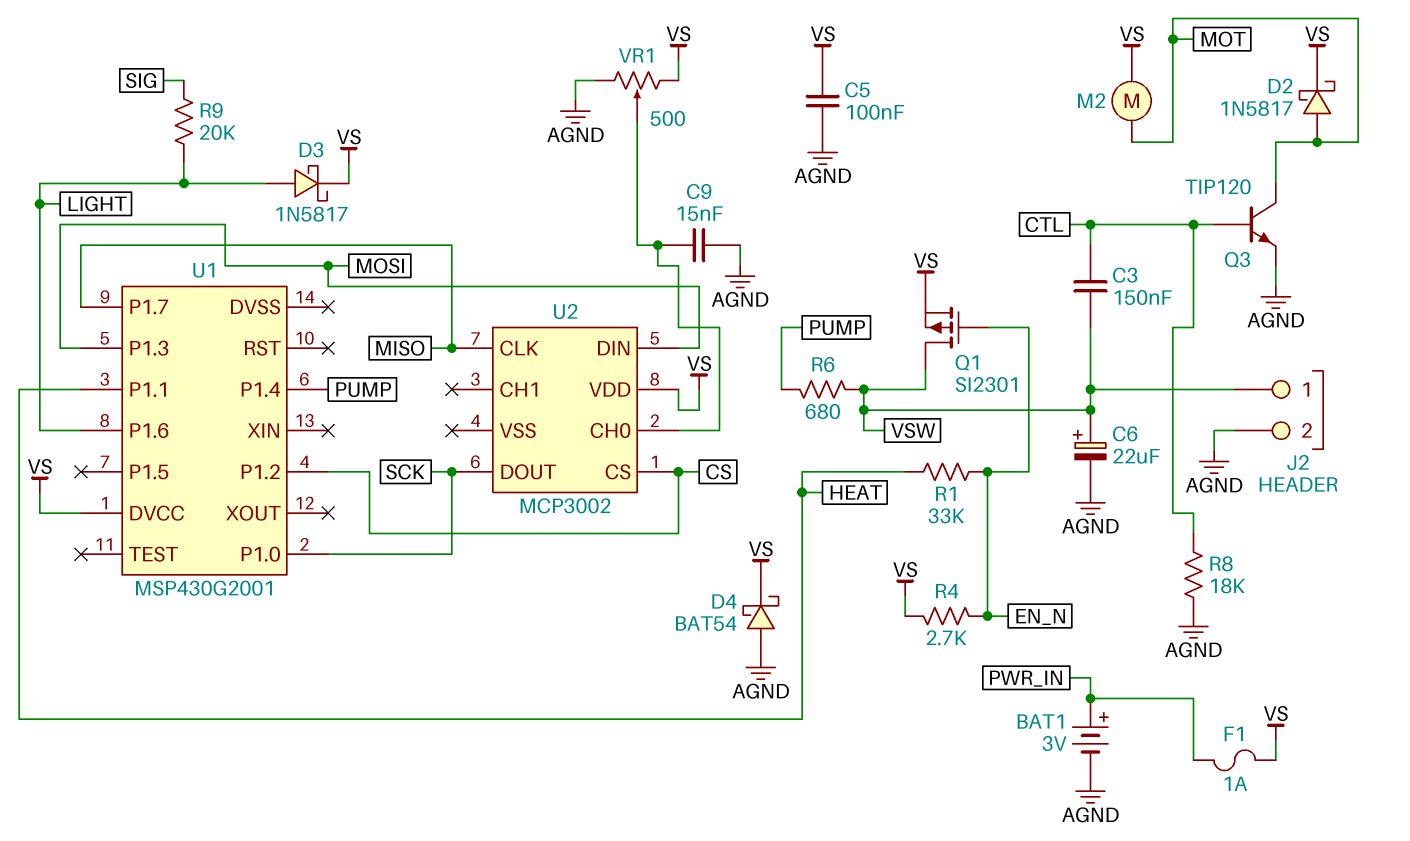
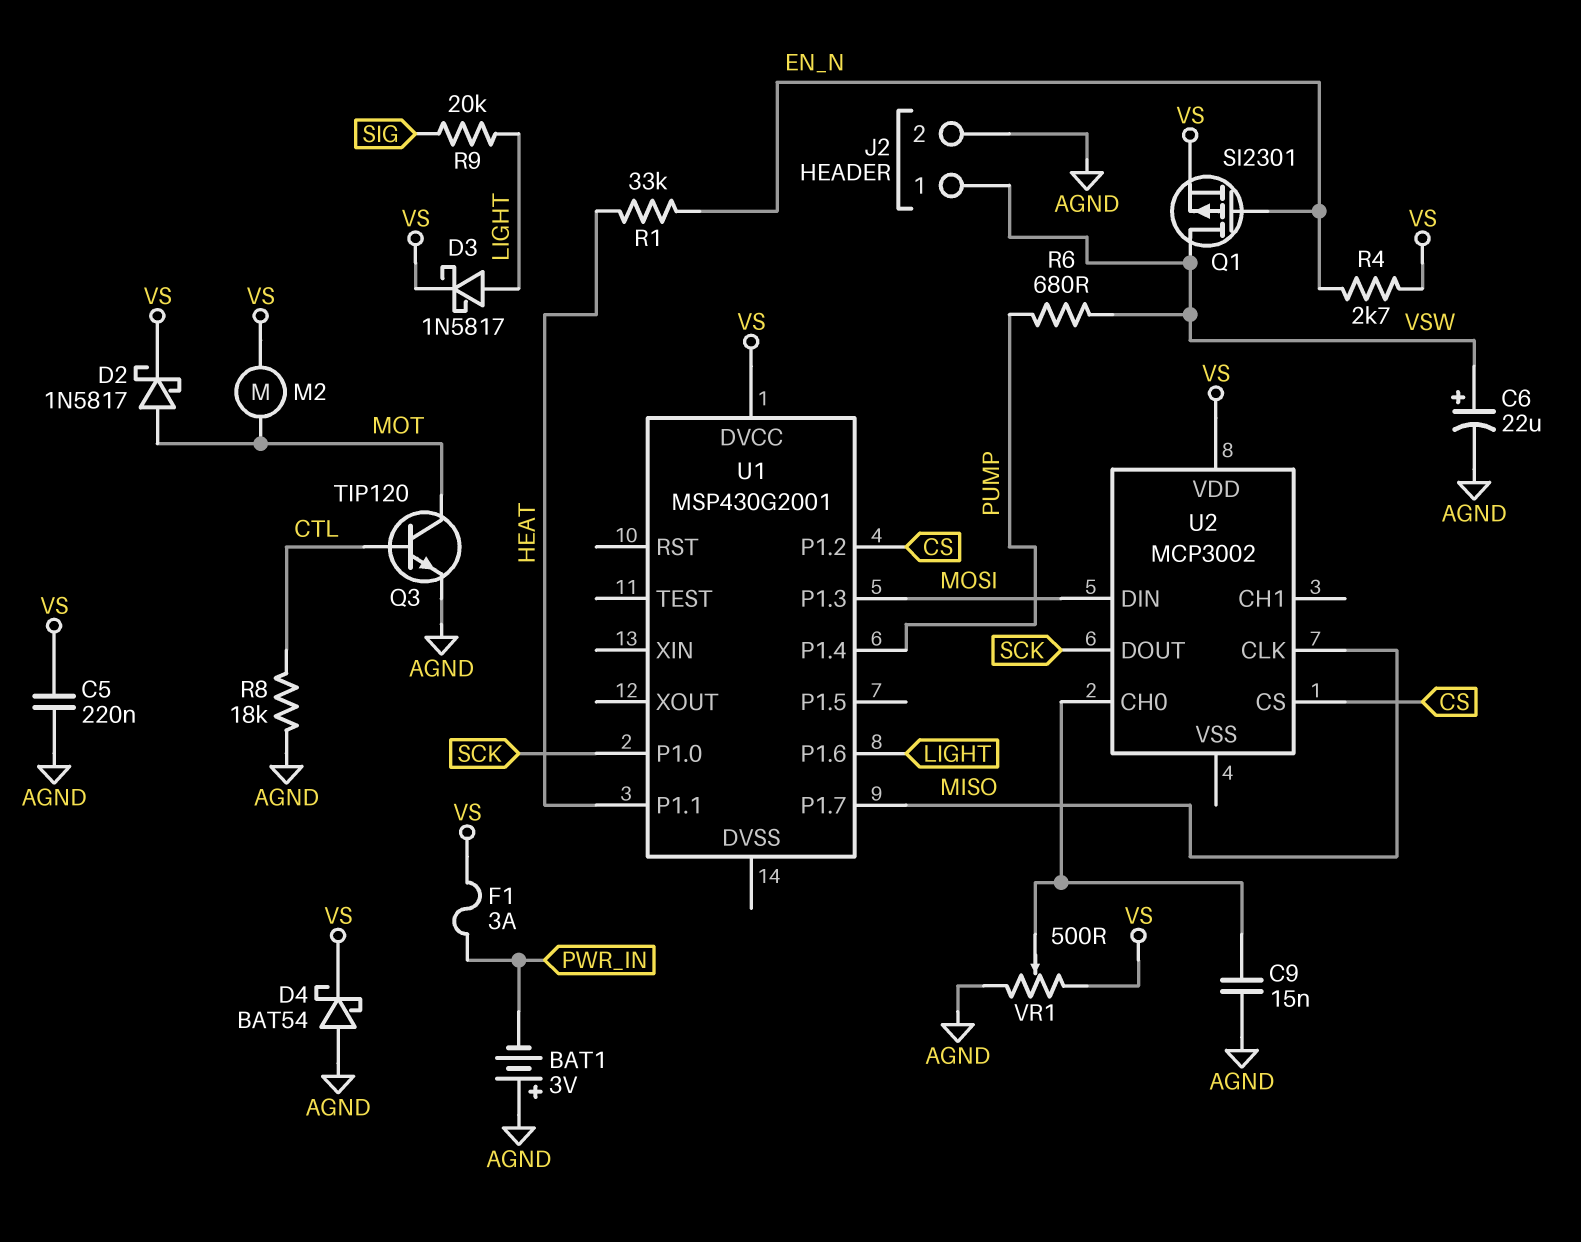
BAT1: 3V (plus PWR_IN, minus AGND) -> 3V (plus AGND, minus PWR_IN)
C3: 150nF (CTL, VSW) -> none
C5: 100nF (AGND, VS) -> 220nF (AGND, VS)
F1: 1A (PWR_IN, VS) -> 3A (PWR_IN, VS)

